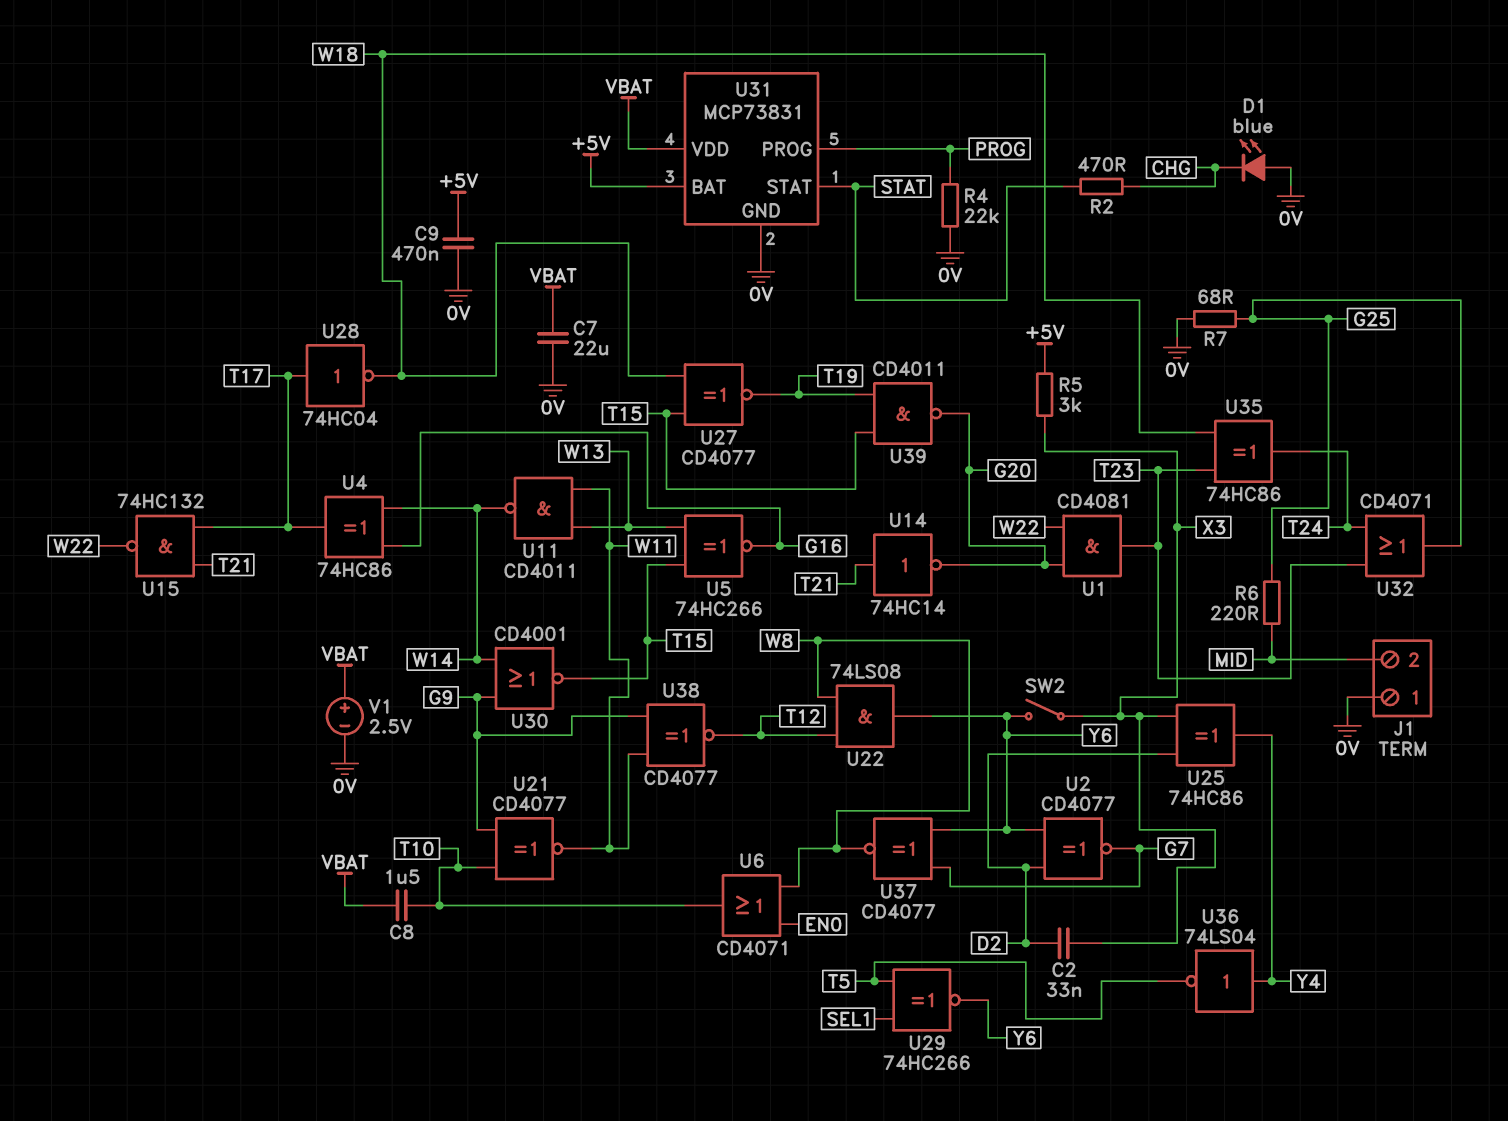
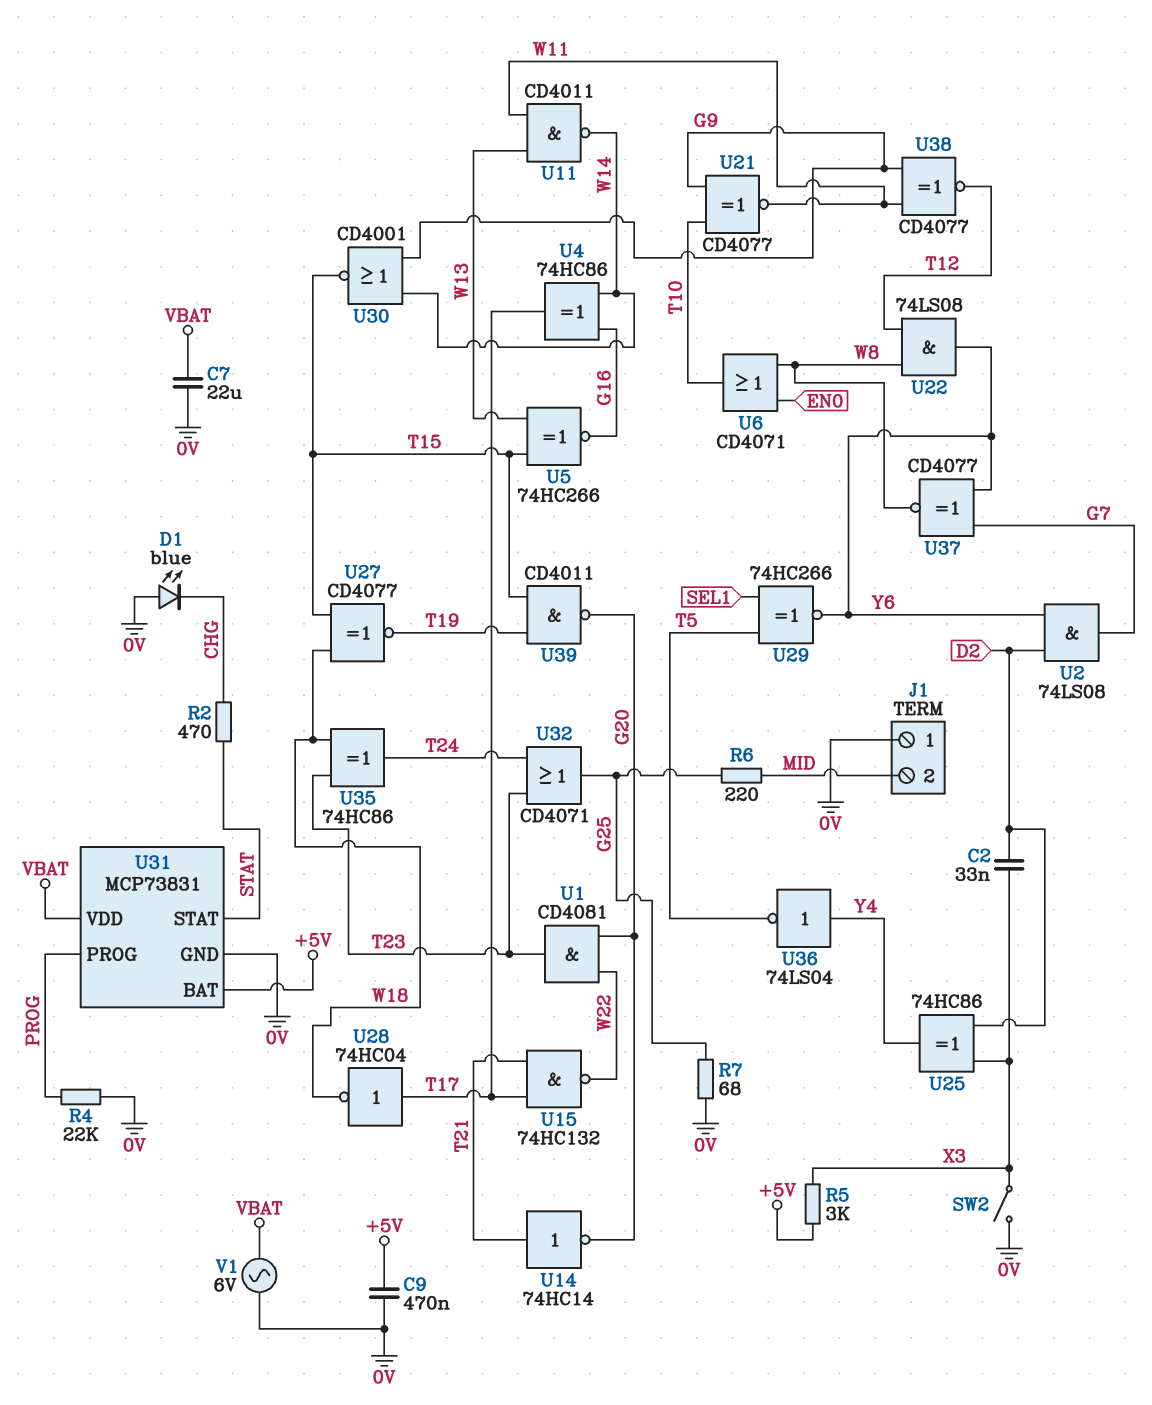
C8: 1.5uF (T10, VBAT) -> none
SW2: switch (X3, Y6) -> switch (0V, X3)
U2: XNOR CD4077 (in D2, in Y6, out G7) -> AND 74LS08 (in D2, in Y6, out G7)
V1: 2.5V (plus VBAT, minus 0V) -> AC 6V (0V, VBAT)

